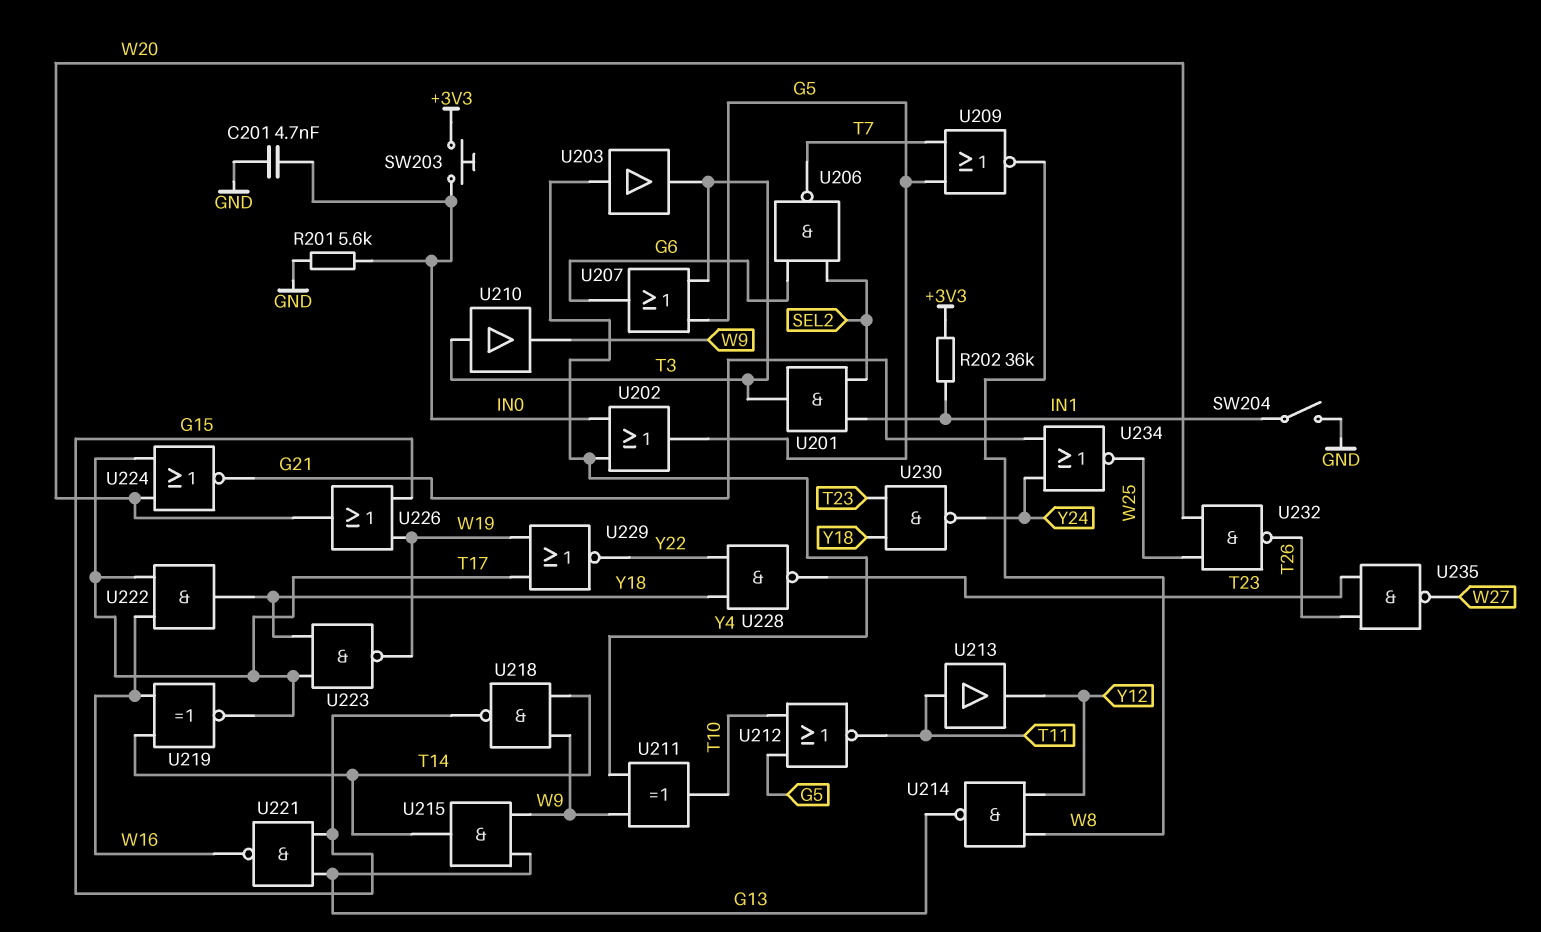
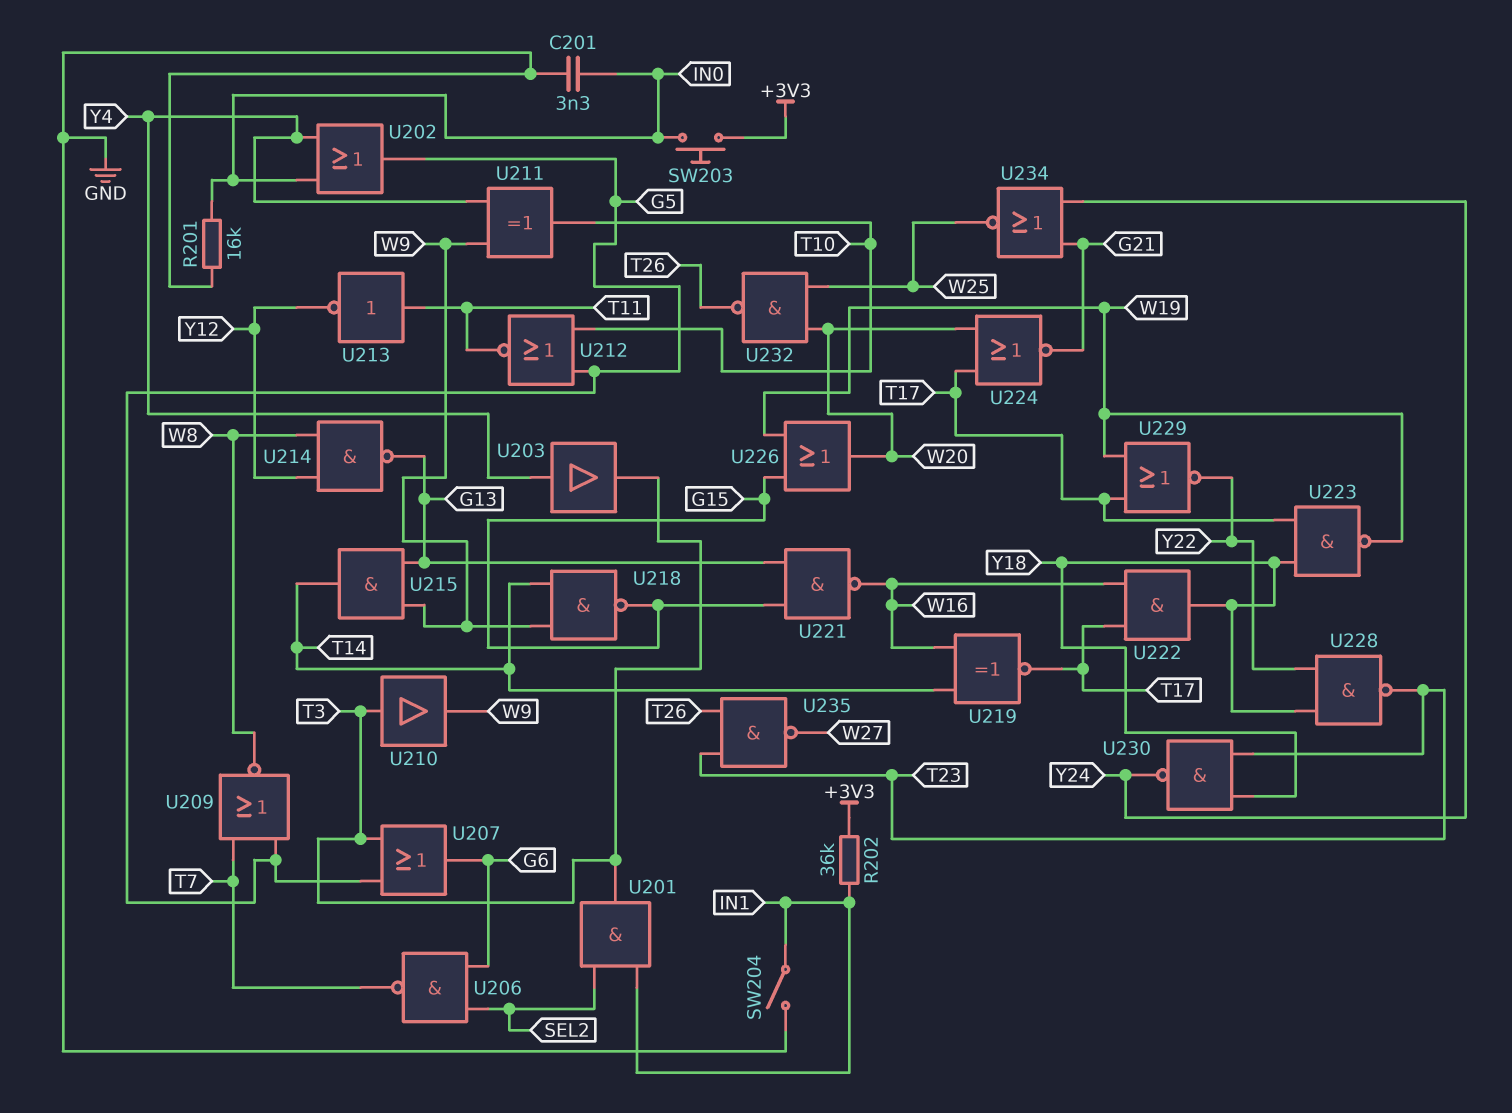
C201: 4.7nF (GND, IN0) -> 3.3nF (GND, IN0)
R201: 5.6k (GND, IN0) -> 16k (GND, IN0)
U213: buffer (in T11, out Y12) -> NOT (in T11, out Y12)

